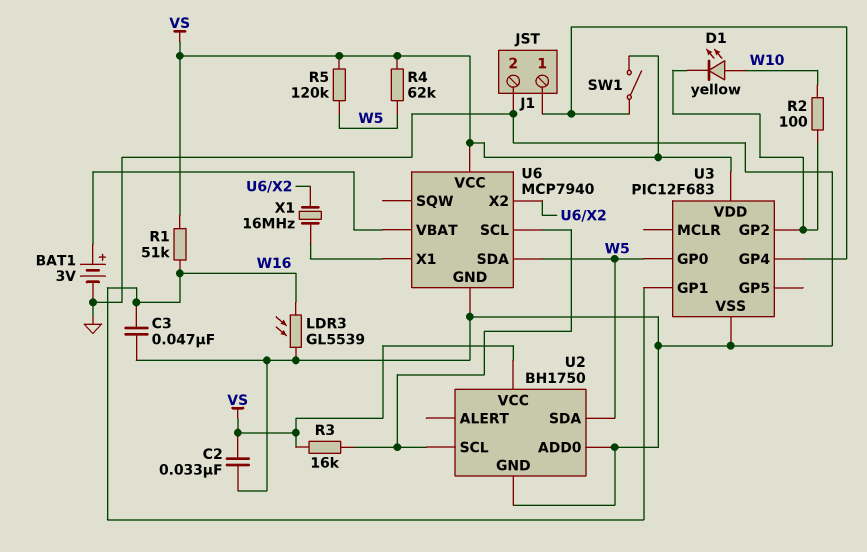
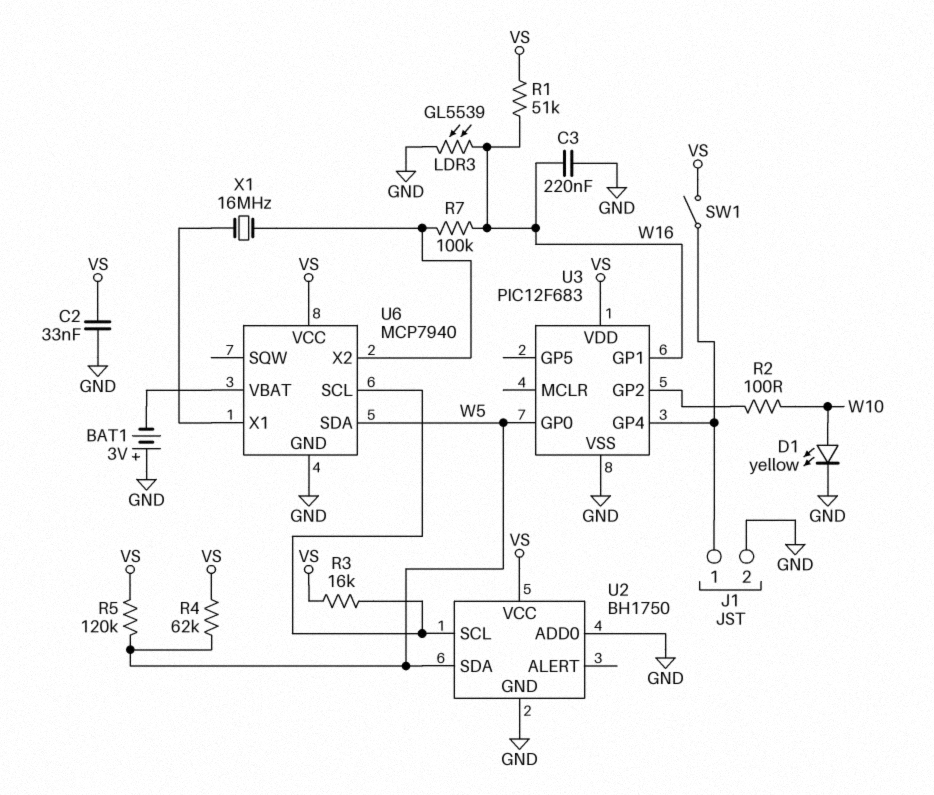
BAT1: 3V (plus U6/VBAT, minus GND) -> 3V (plus GND, minus U6/VBAT)
C3: 47nF (GND, W16) -> 220nF (GND, W16)
D1: LED yellow (A W10, K U3/GP2) -> LED yellow (A W10, K GND)
R7: none -> 100k (U6/X2, W16)

